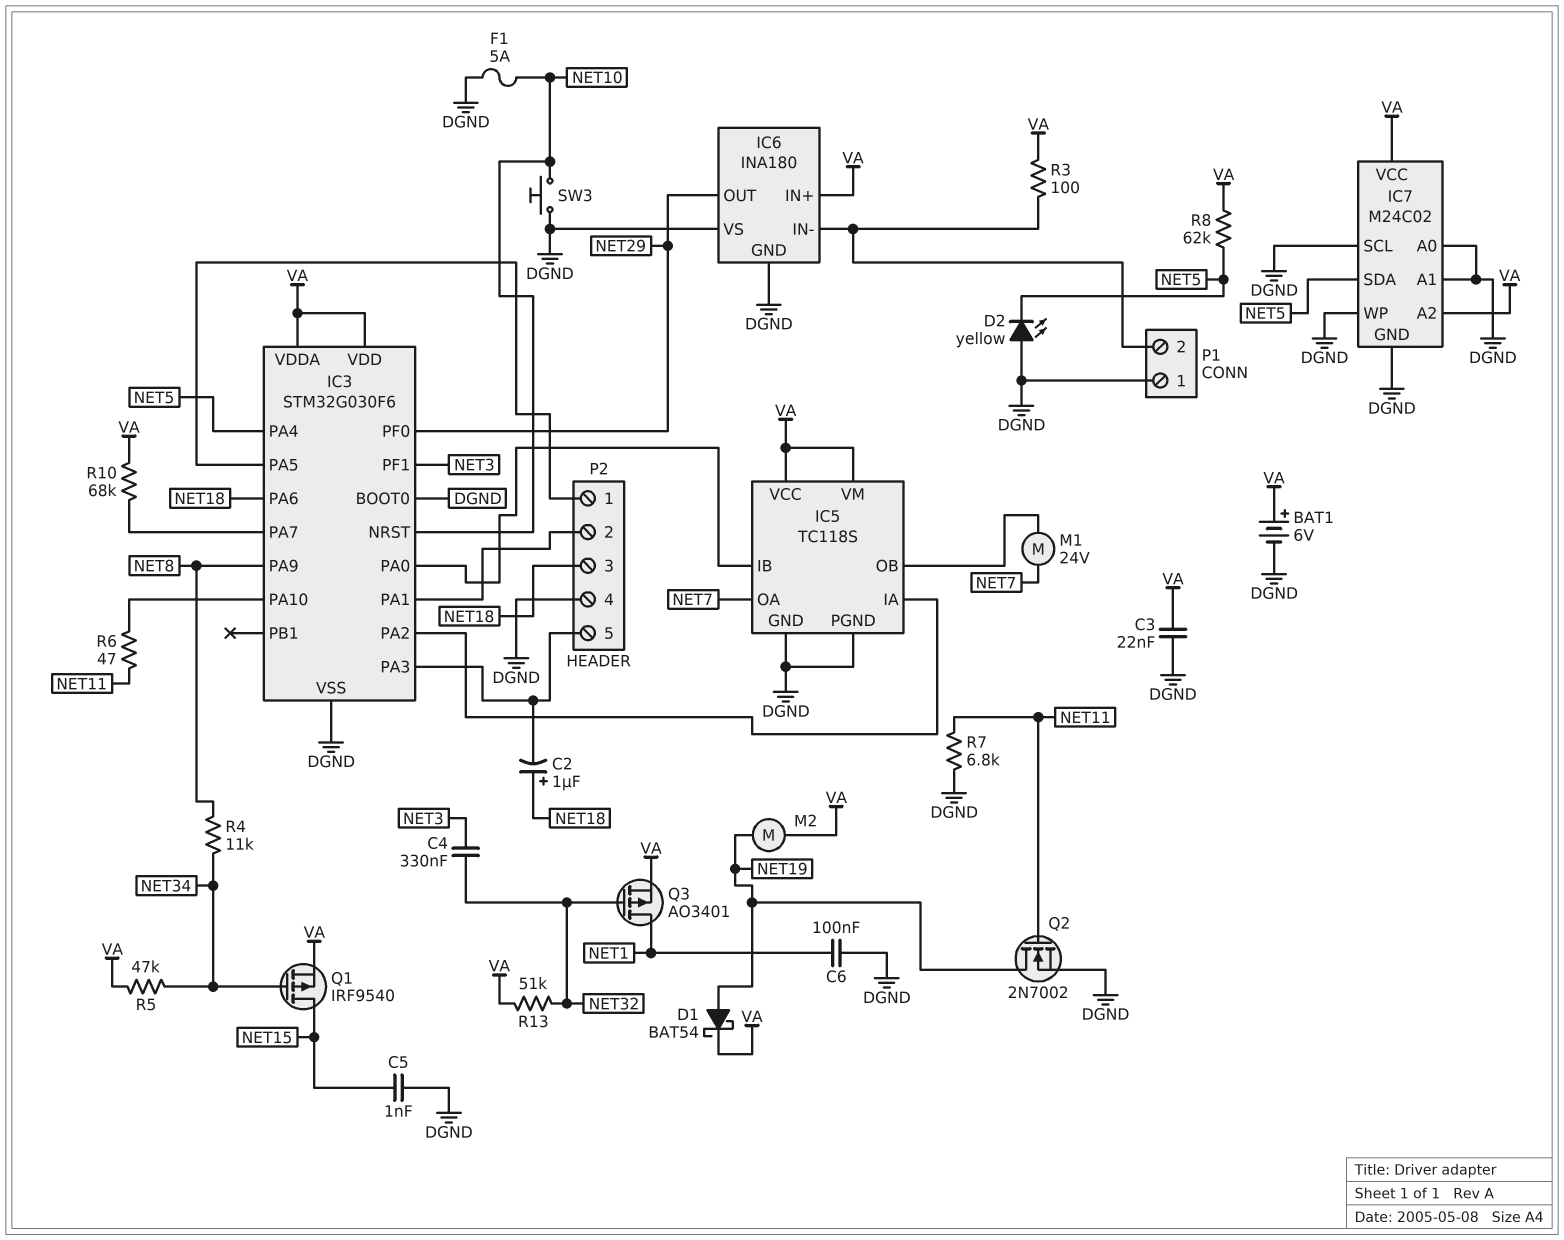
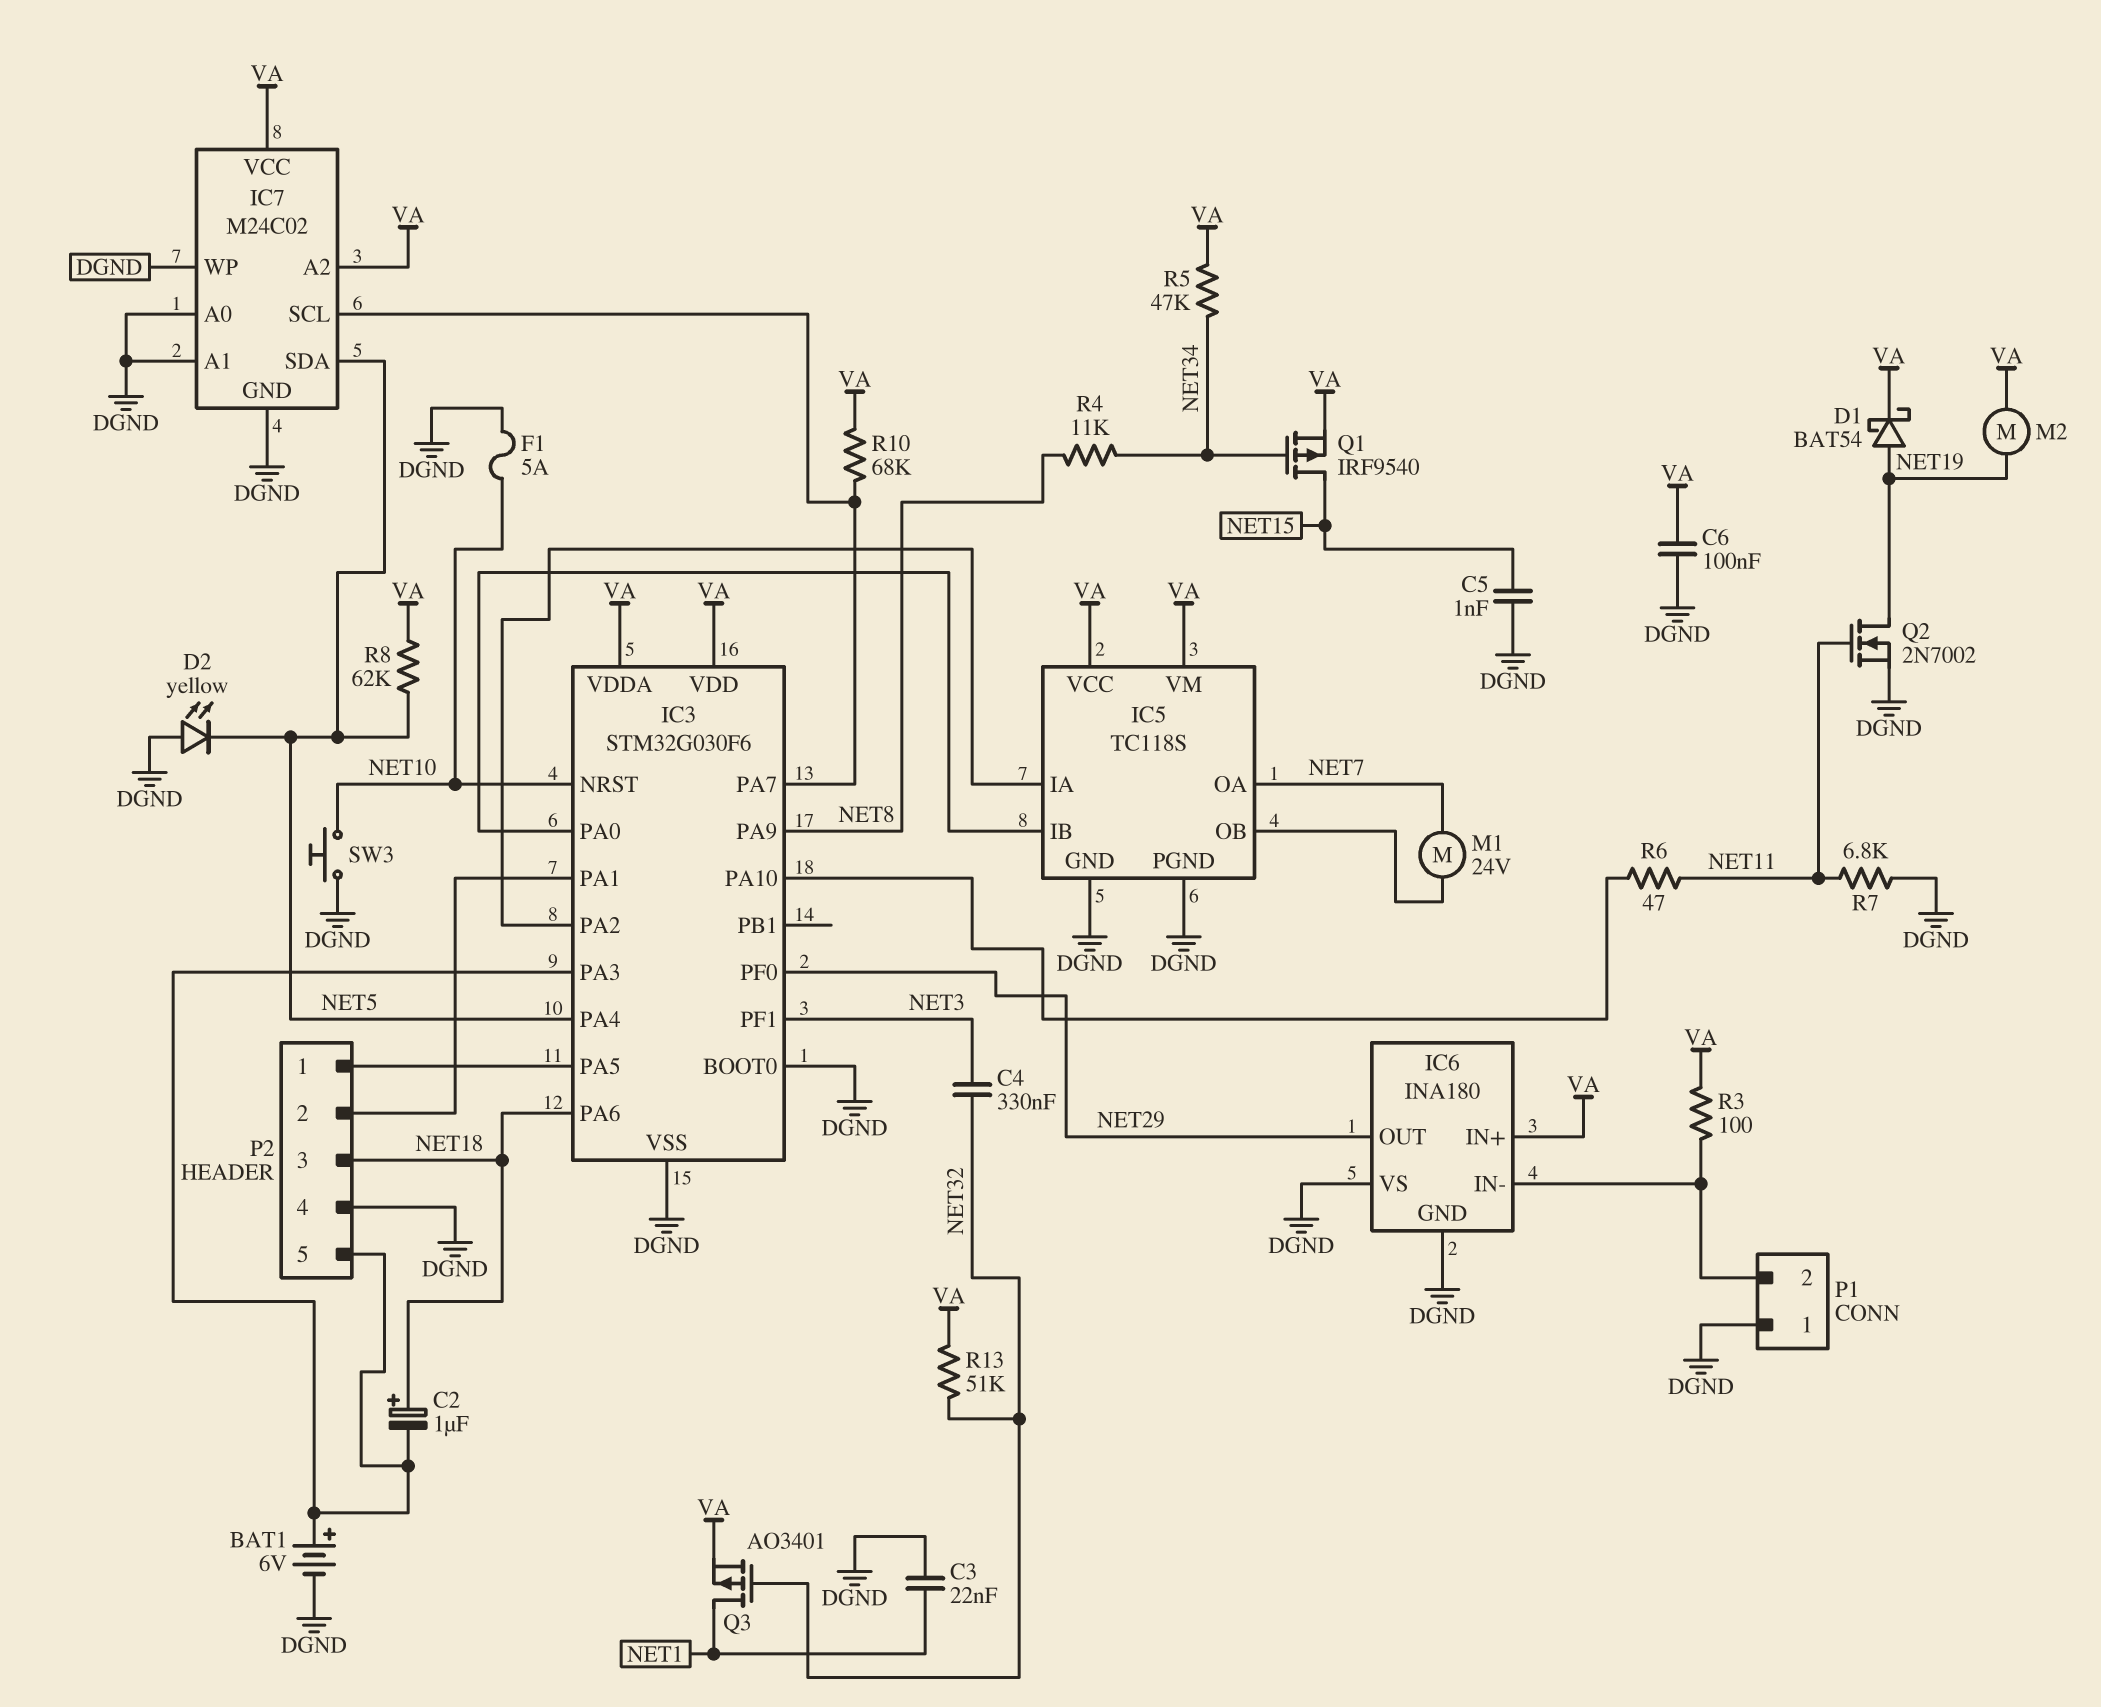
BAT1: 6V (plus VA, minus DGND) -> 6V (plus IC3/PA3, minus DGND)
C3: 22nF (DGND, VA) -> 22nF (DGND, NET1)
C6: 100nF (DGND, NET1) -> 100nF (DGND, VA)
IC7 pin SCL: DGND -> IC3/PA7

